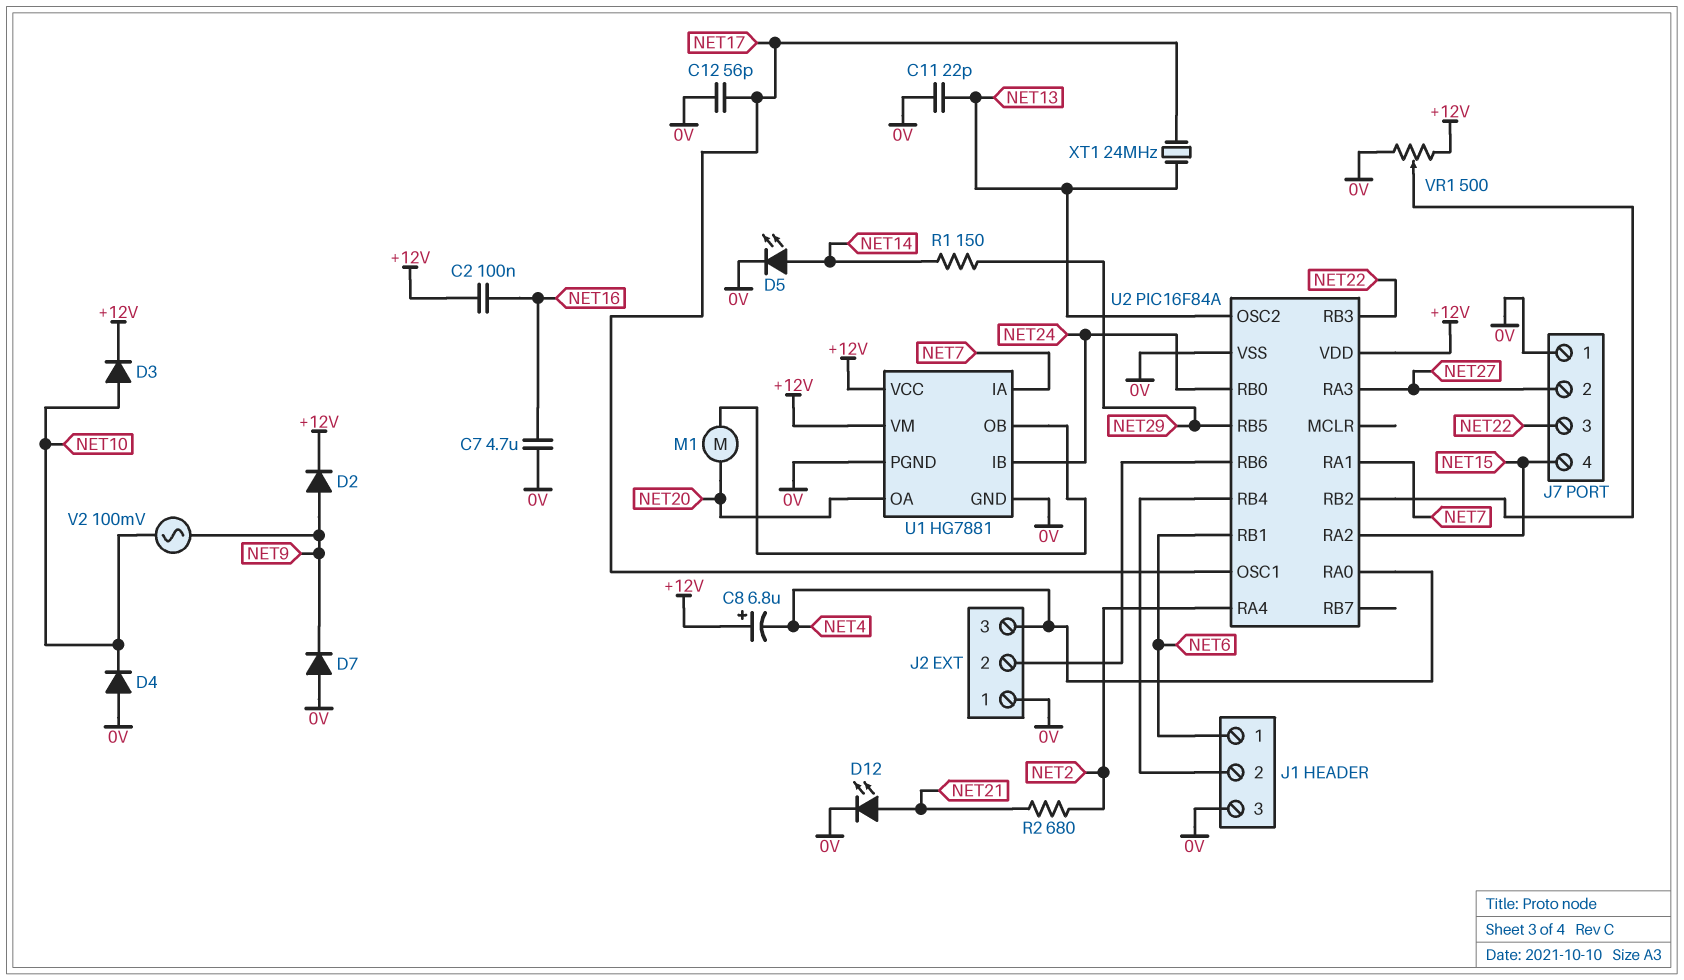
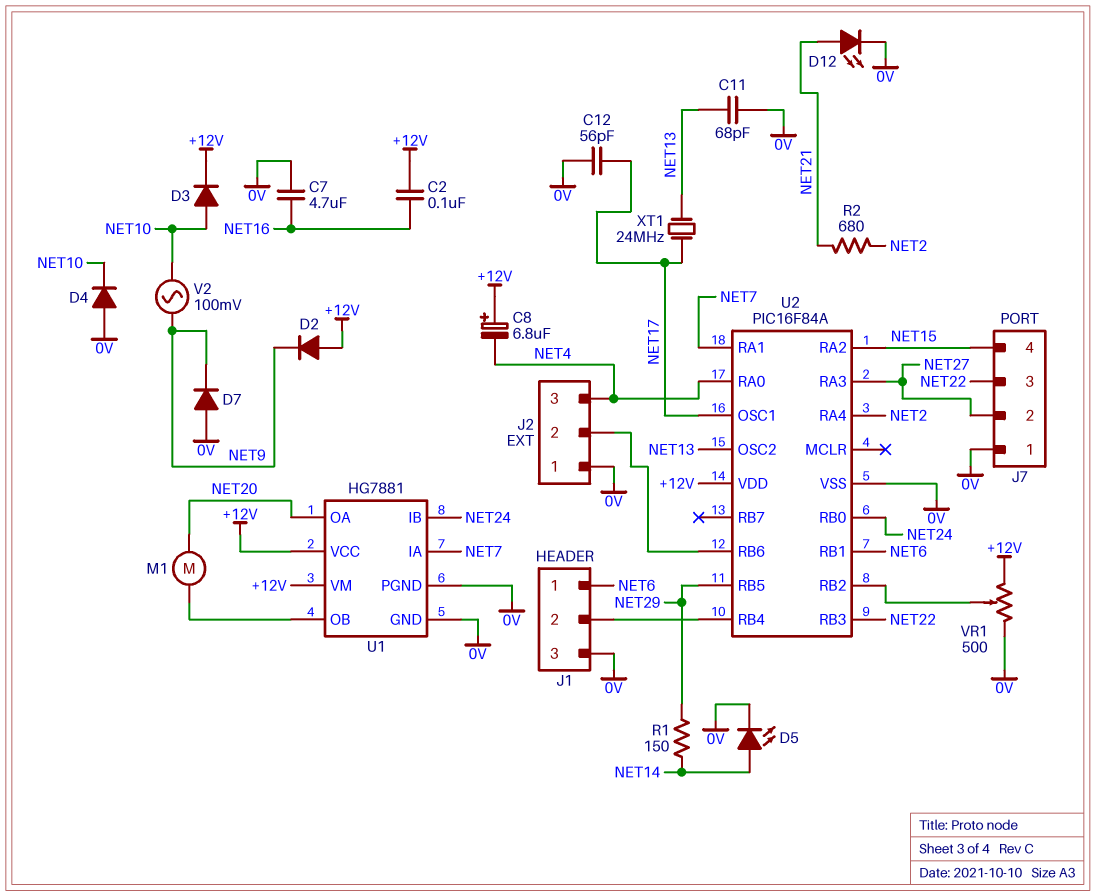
C11: 22pF (0V, NET13) -> 68pF (0V, NET13)
D2: diode (A NET9, K +12V) -> diode (A +12V, K NET9)

